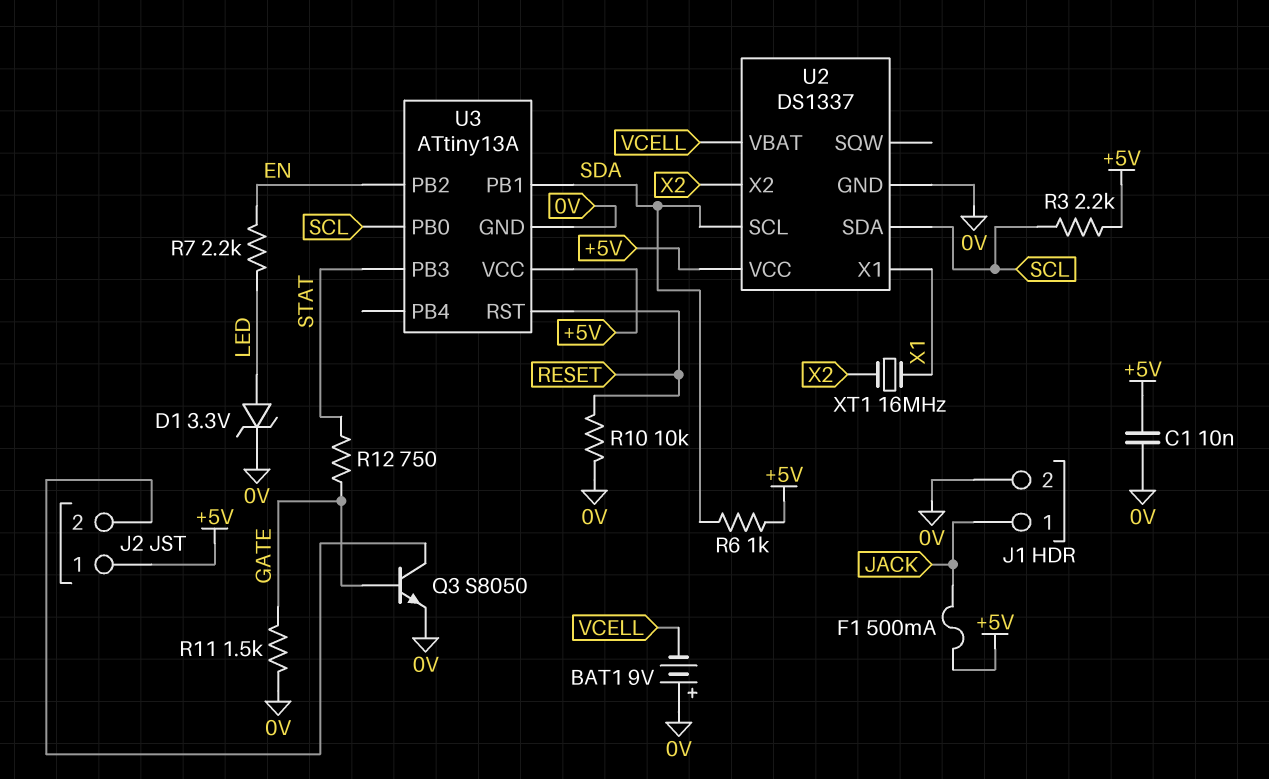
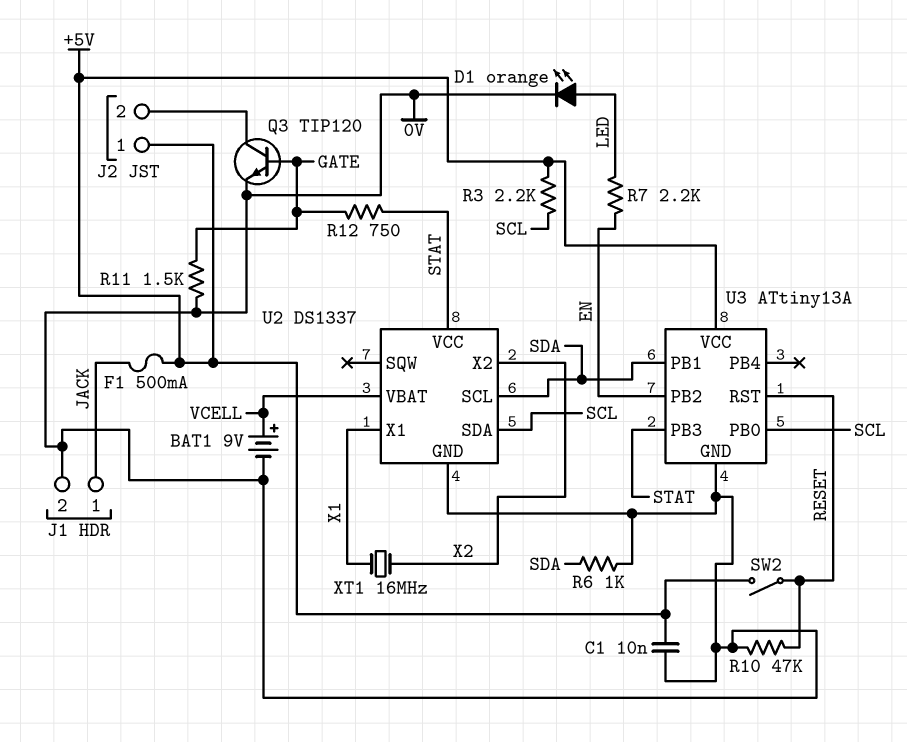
BAT1: 9V (plus 0V, minus VCELL) -> 9V (plus VCELL, minus 0V)
D1: zener 3.3V (A LED, K 0V) -> LED orange (A LED, K 0V)
Q3: NPN S8050 (B GATE, C J2/2, E 0V) -> NPN TIP120 (B GATE, C J2/2, E 0V)
R6: 1k (+5V, SDA) -> 1k (0V, SDA)
R10: 10k (0V, RESET) -> 47k (0V, RESET)
SW2: none -> switch (+5V, RESET)
U2 pin VCC: +5V -> STAT

